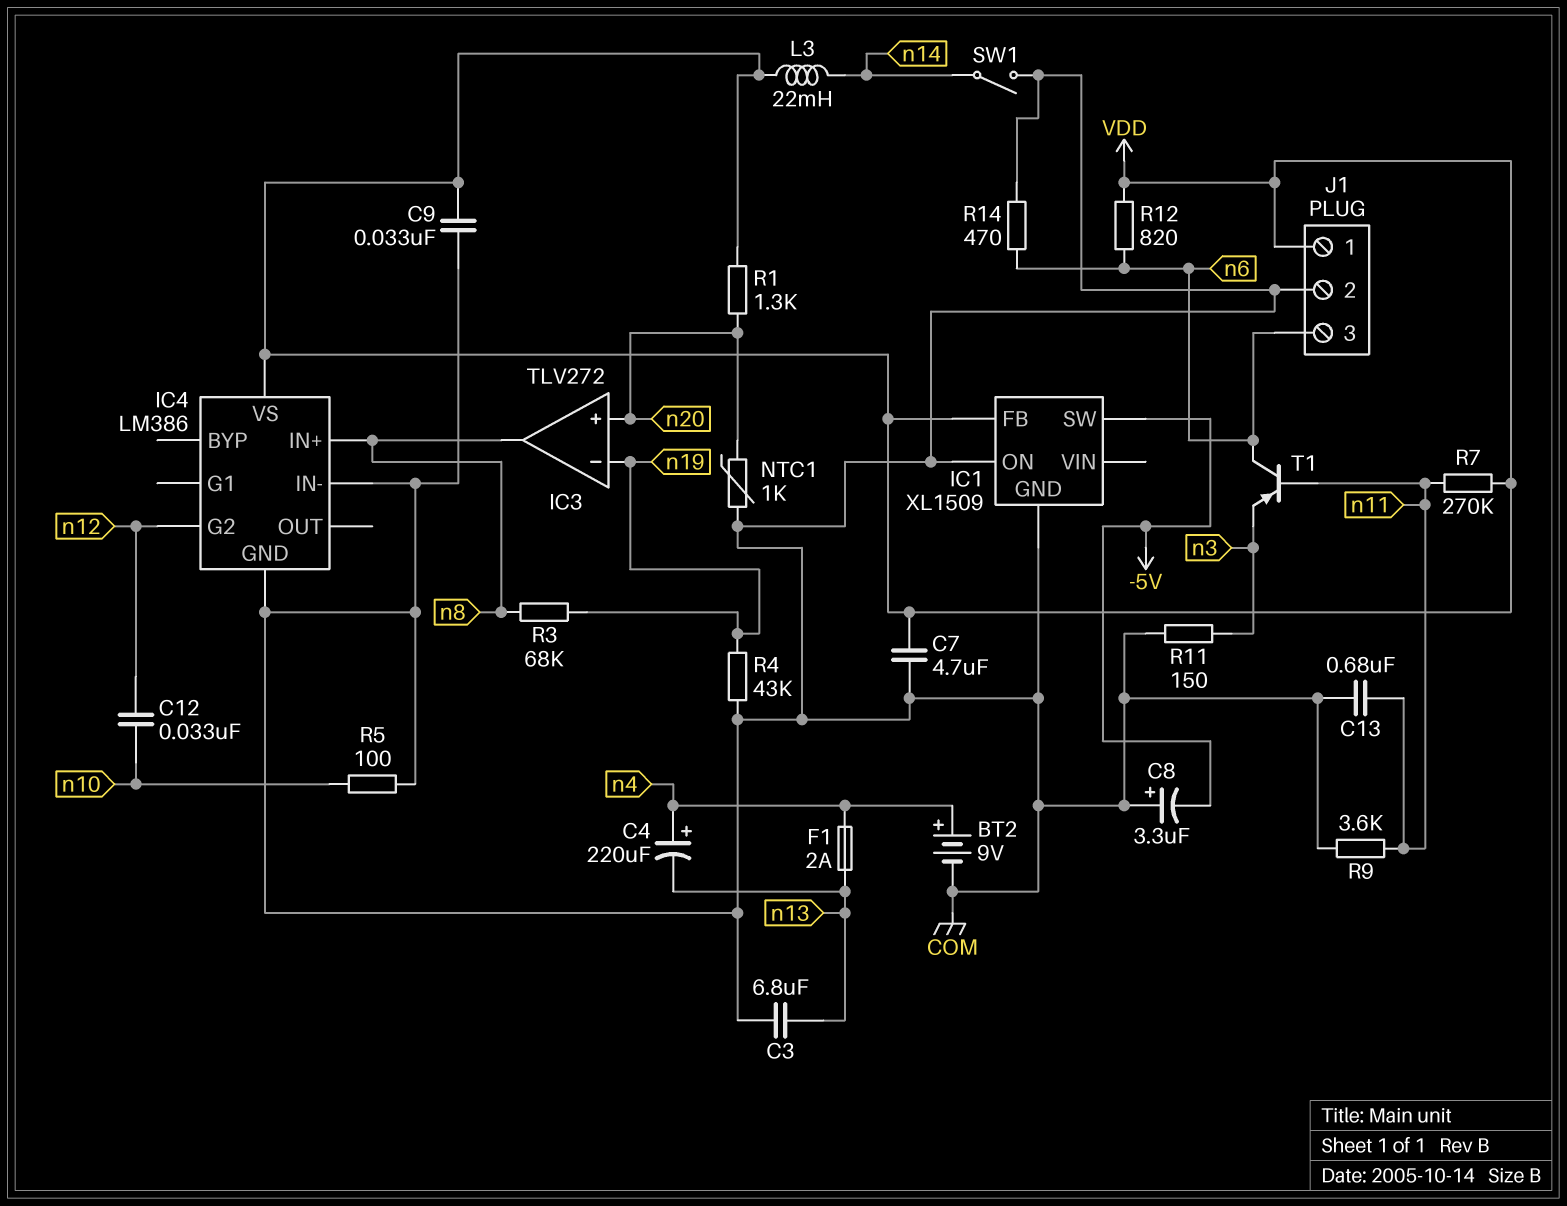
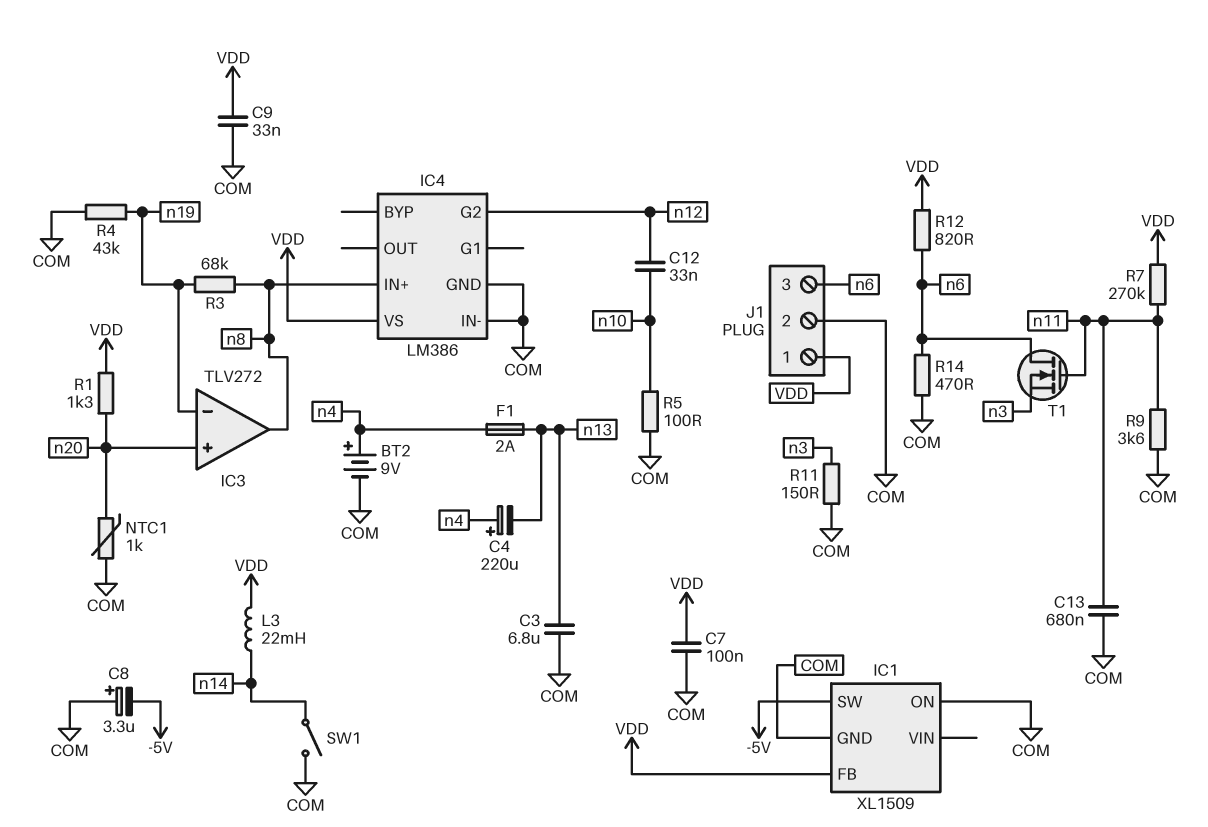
C7: 4.7uF (COM, VDD) -> 100nF (COM, VDD)
T1: PNP (B n11, C n6, E n3) -> NMOS (G n11, D n6, S n3)

